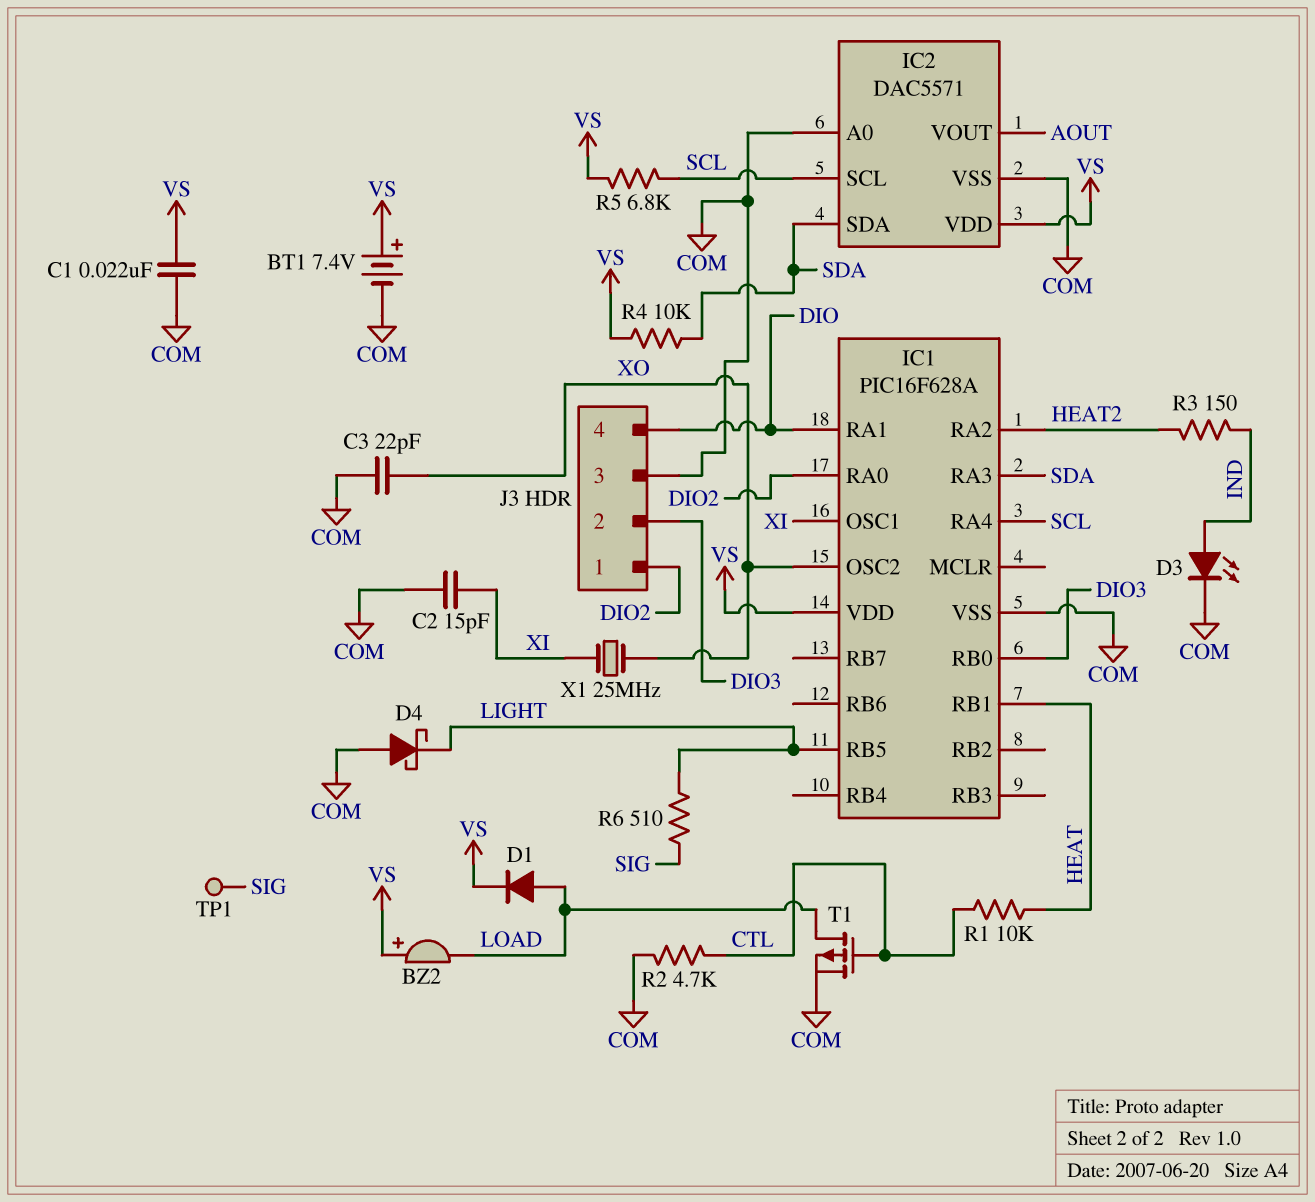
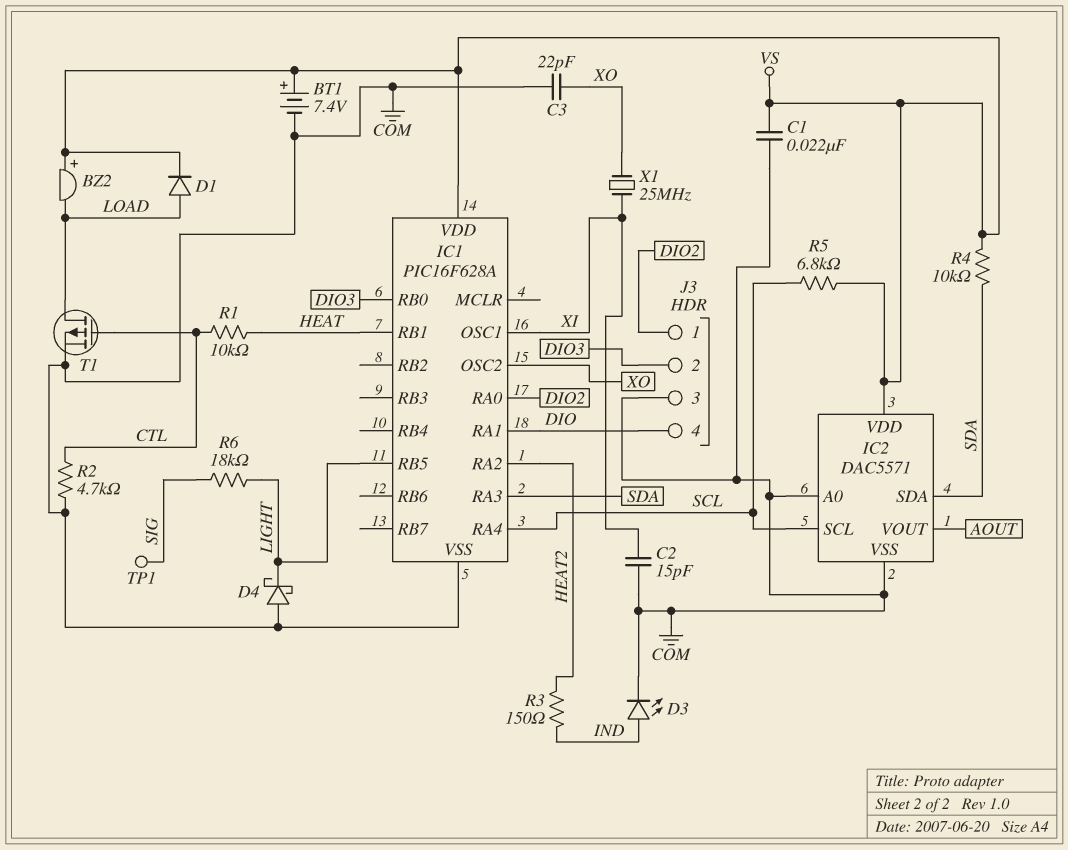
R6: 510 (LIGHT, SIG) -> 18k (LIGHT, SIG)

